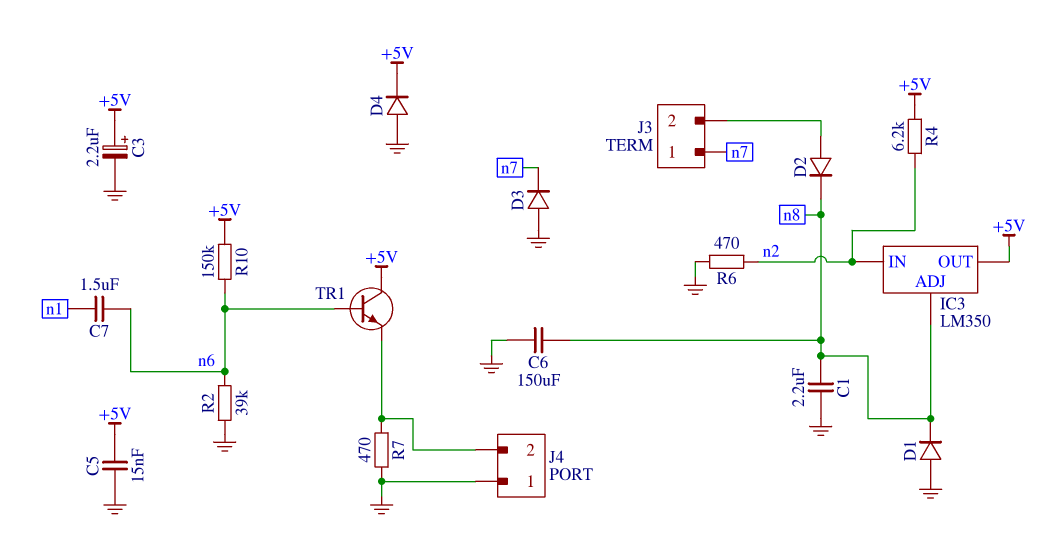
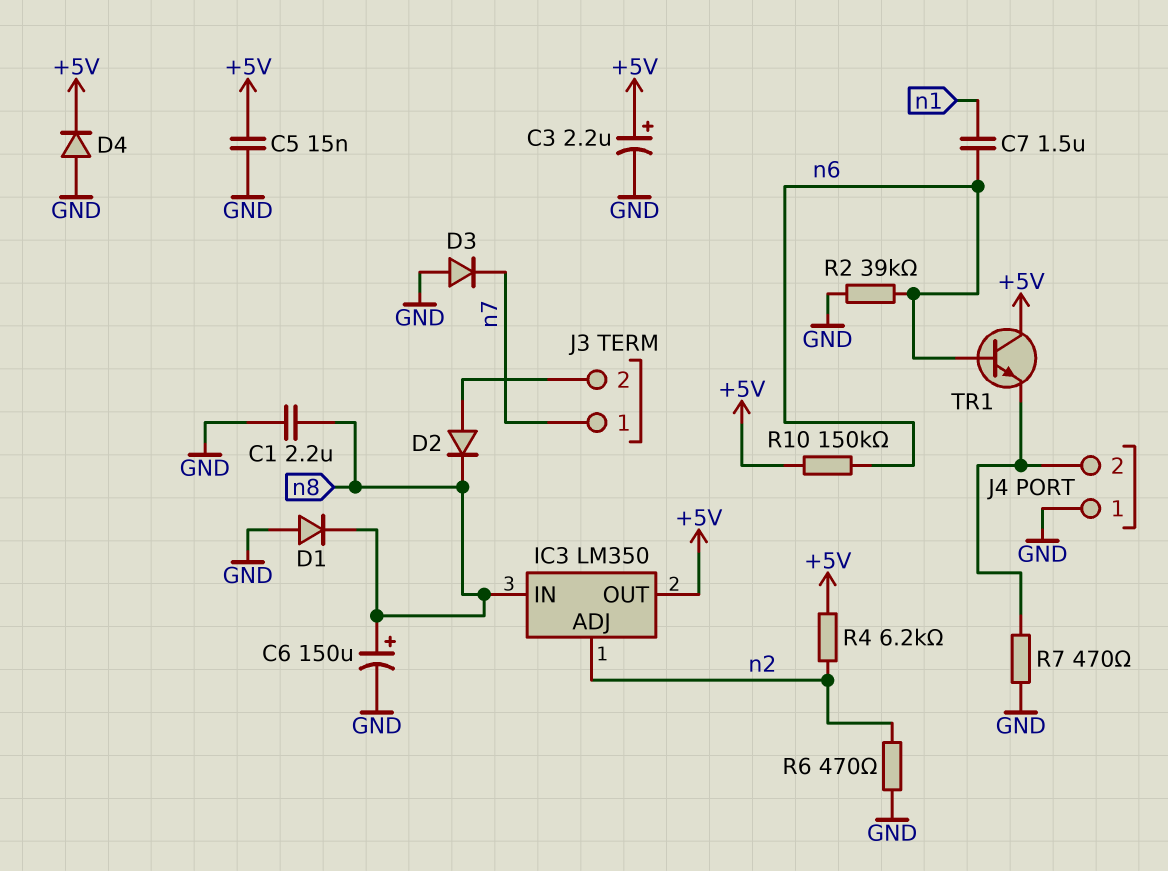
C6: 150uF (GND, n8) -> 150uF (plus n8, minus GND)
IC3 pin ADJ: n8 -> n2
IC3 pin IN: n2 -> n8

